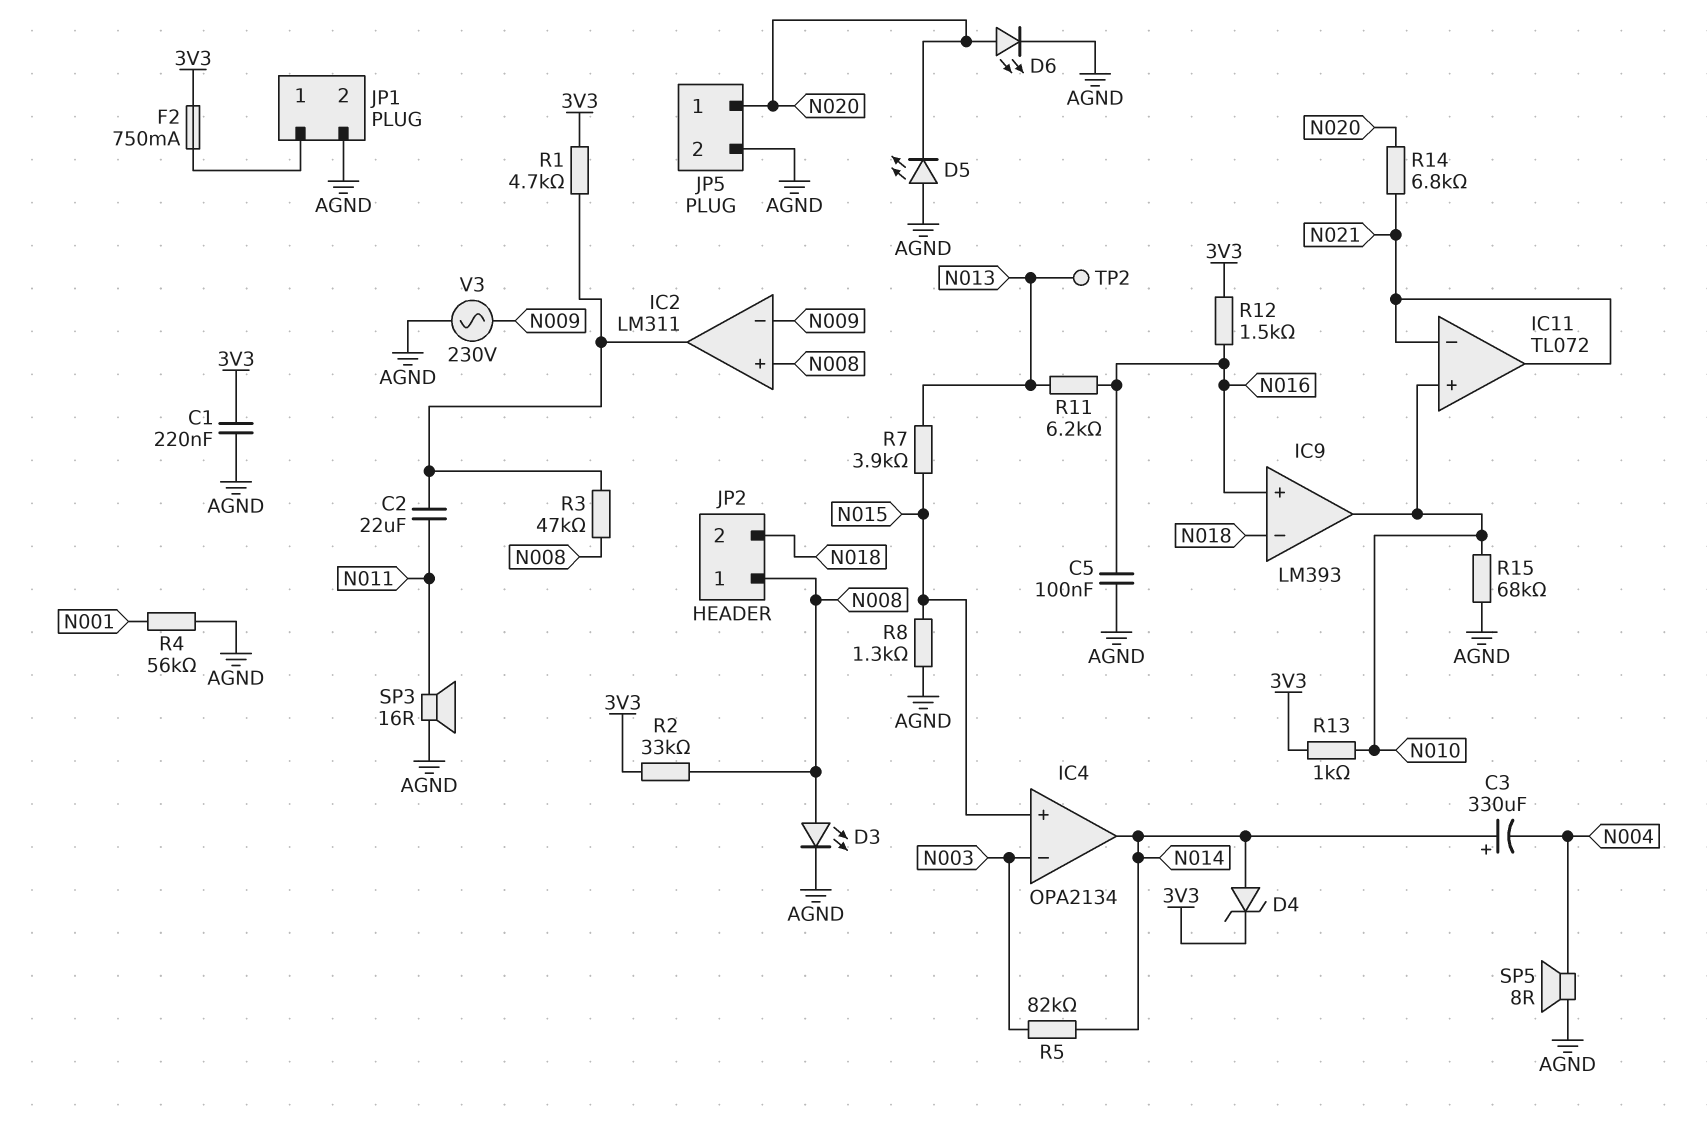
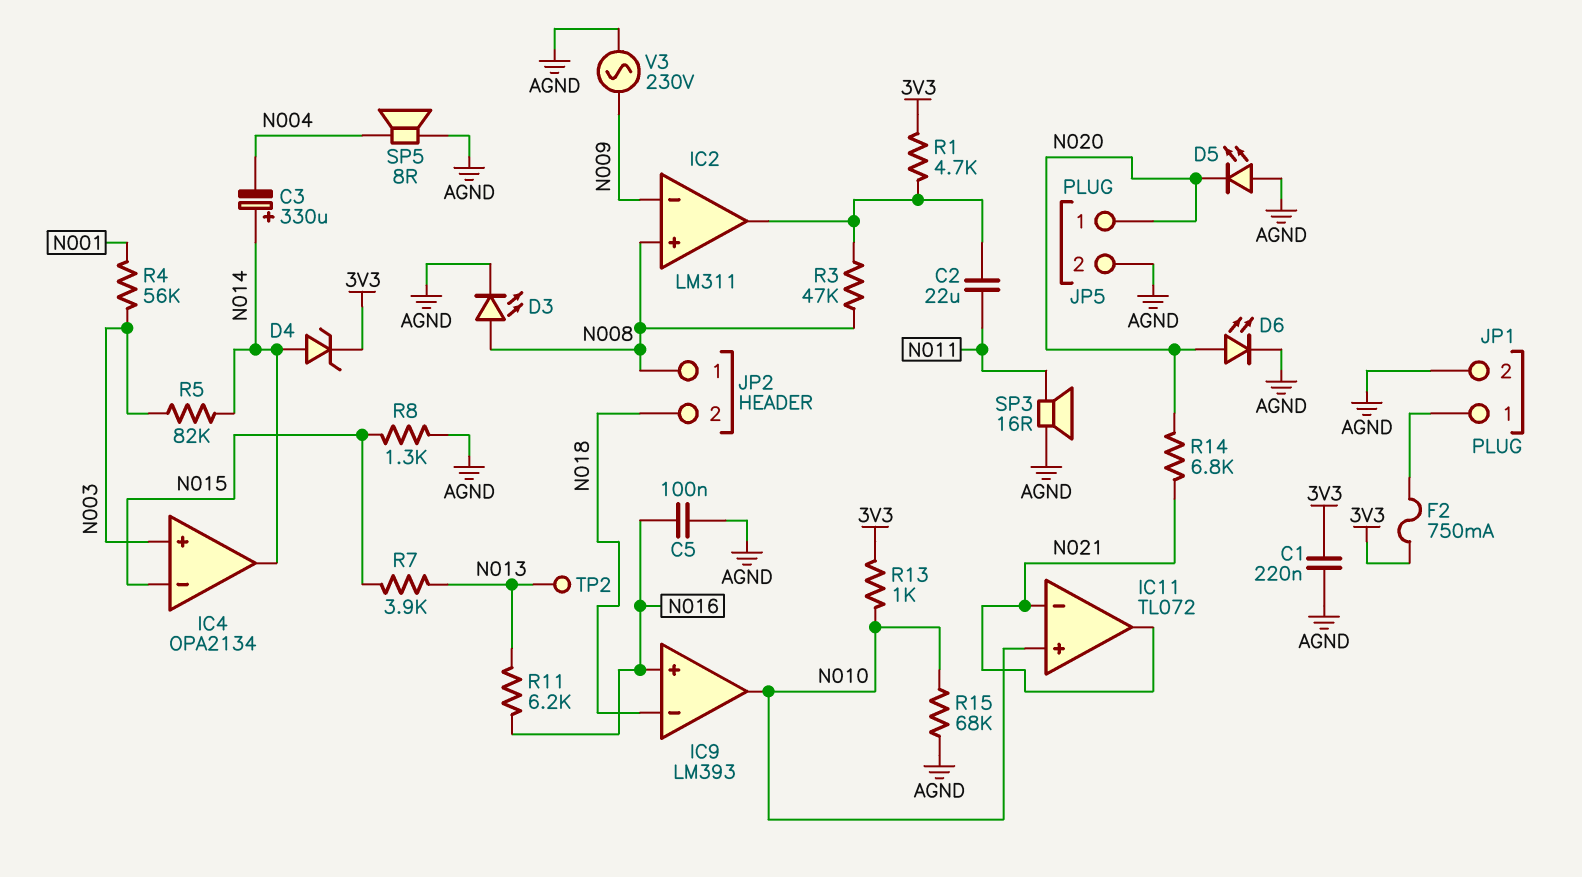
IC4 pin in+: N015 -> N003
IC4 pin in-: N003 -> N015
R2: 33k (3V3, N008) -> none
R4: 56k (AGND, N001) -> 56k (N001, N003)
R12: 1.5k (3V3, N016) -> none

